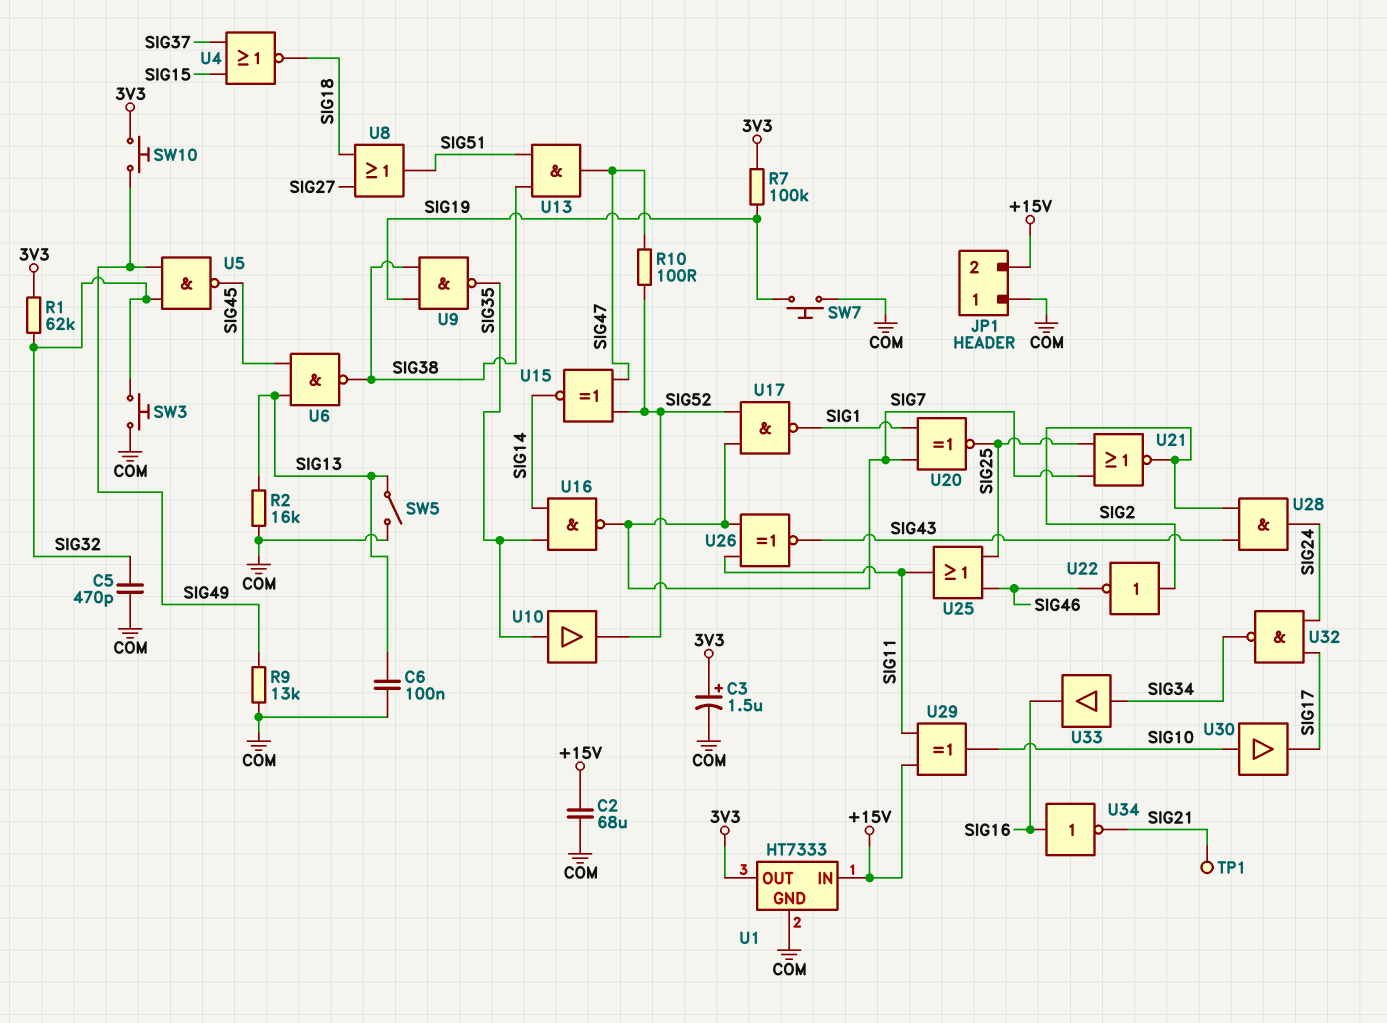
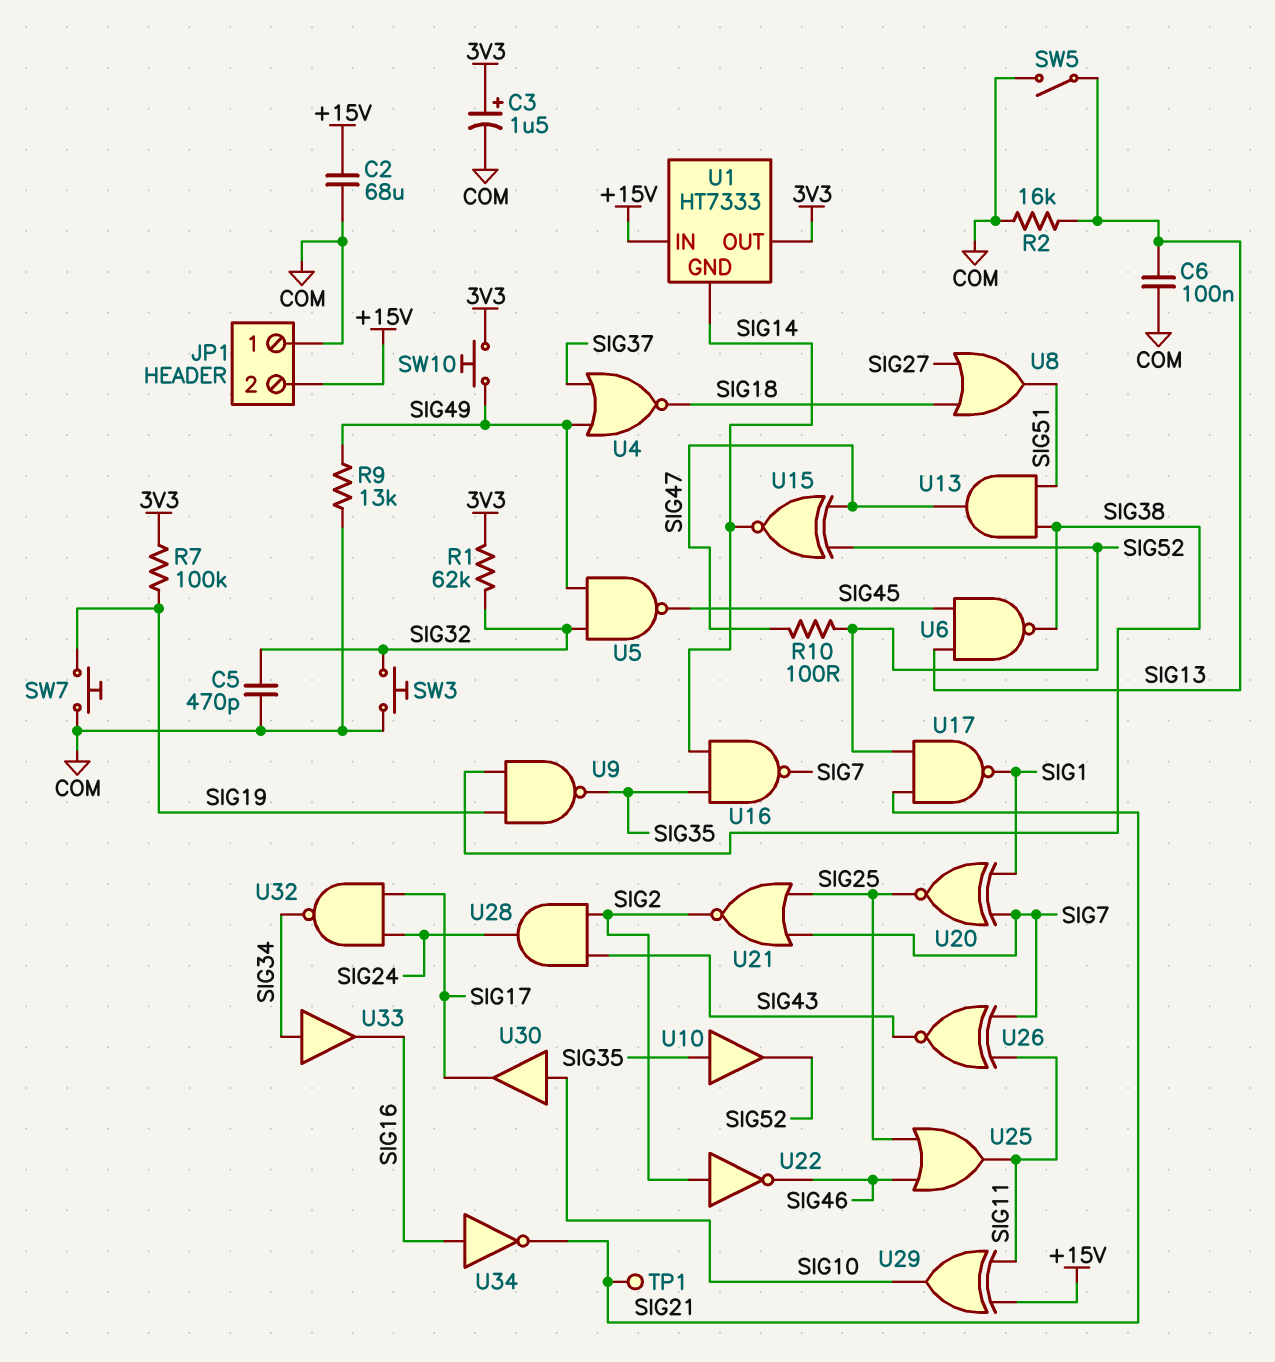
U1 pin GND: COM -> SIG14
U4: NOR (in SIG15, in SIG37, out SIG18) -> NOR (in SIG37, in SIG49, out SIG18)
U17: NAND (in SIG7, in SIG52, out SIG1) -> NAND (in SIG21, in SIG52, out SIG1)

